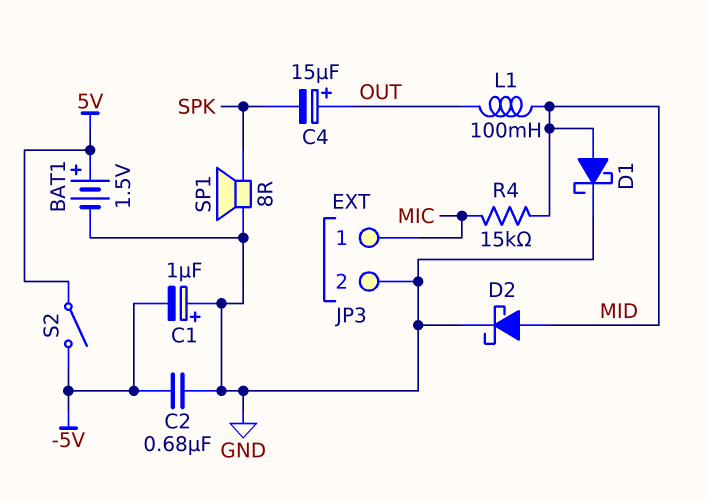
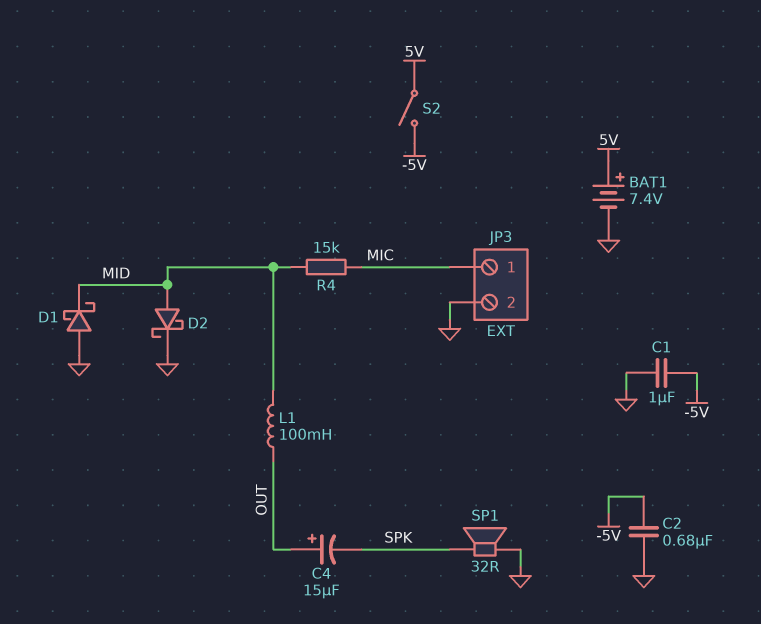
BAT1: 1.5V (plus 5V, minus GND) -> 7.4V (plus 5V, minus GND)
C1: 1uF (plus GND, minus -5V) -> 1uF (-5V, GND)
D1: schottky (A MID, K GND) -> schottky (A GND, K MID)
SP1: speaker 8R (GND, SPK) -> speaker 32R (GND, SPK)

